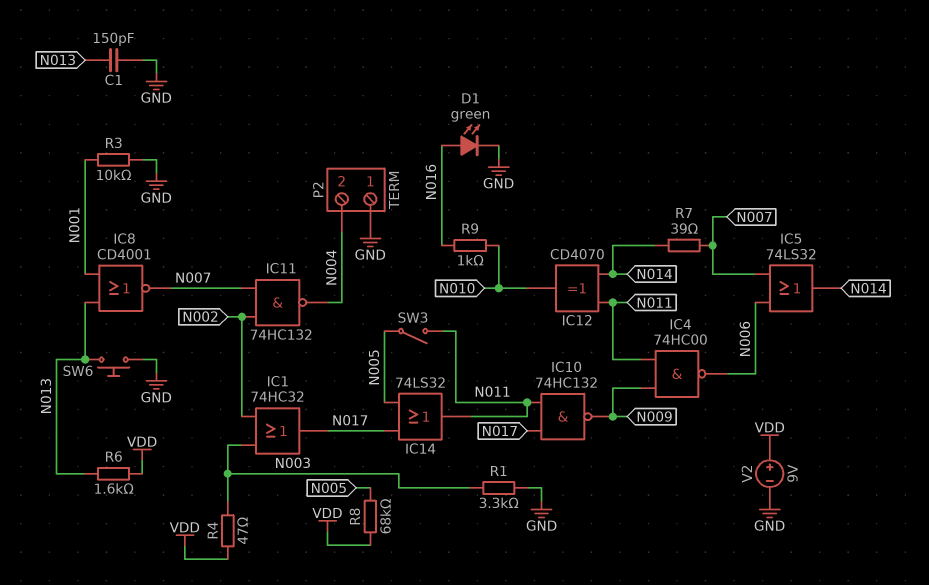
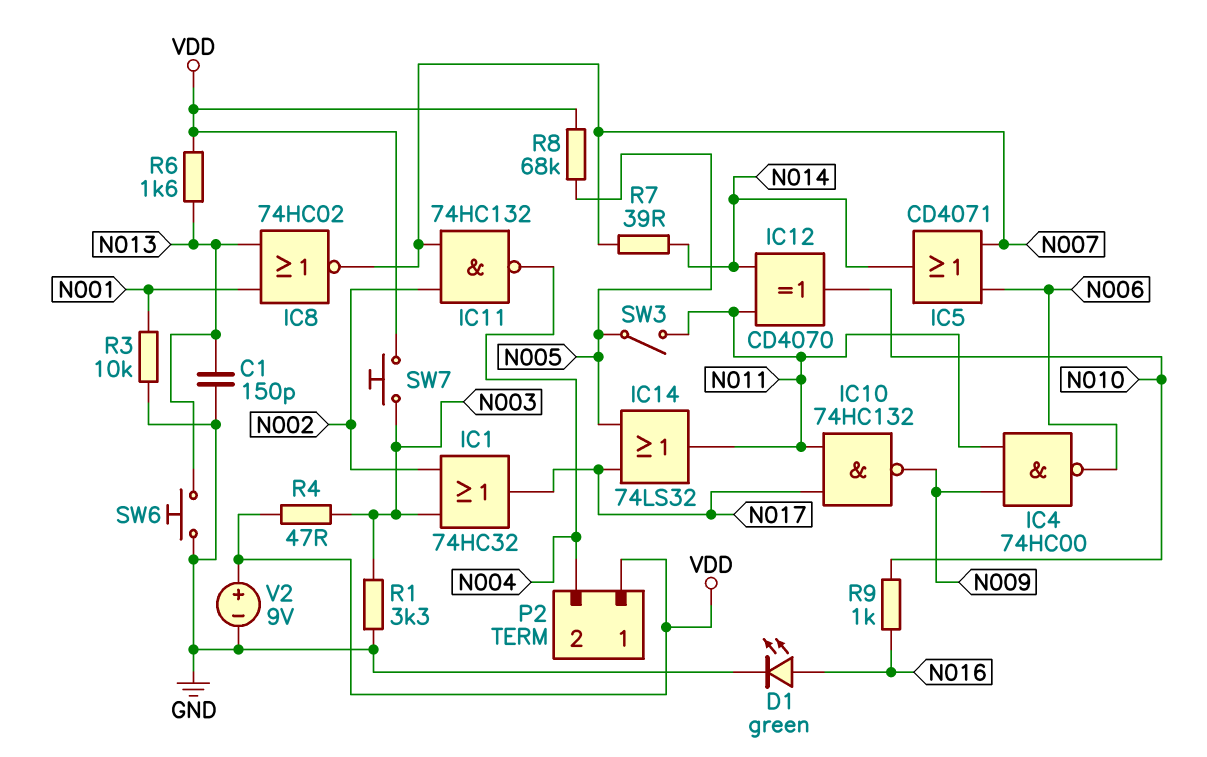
IC5: OR 74LS32 (in N006, in N007, out N014) -> OR CD4071 (in N006, in N007, out N014)
IC8: NOR CD4001 (in N001, in N013, out N007) -> NOR 74HC02 (in N001, in N013, out N007)
P2 pin 1: GND -> VDD
SW7: none -> button (N003, VDD)

